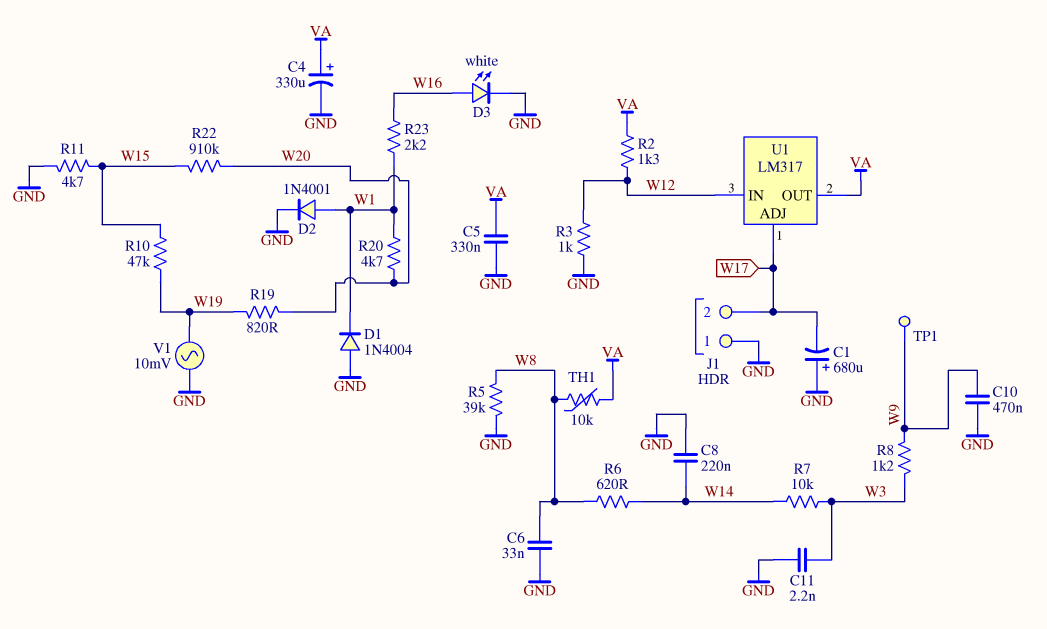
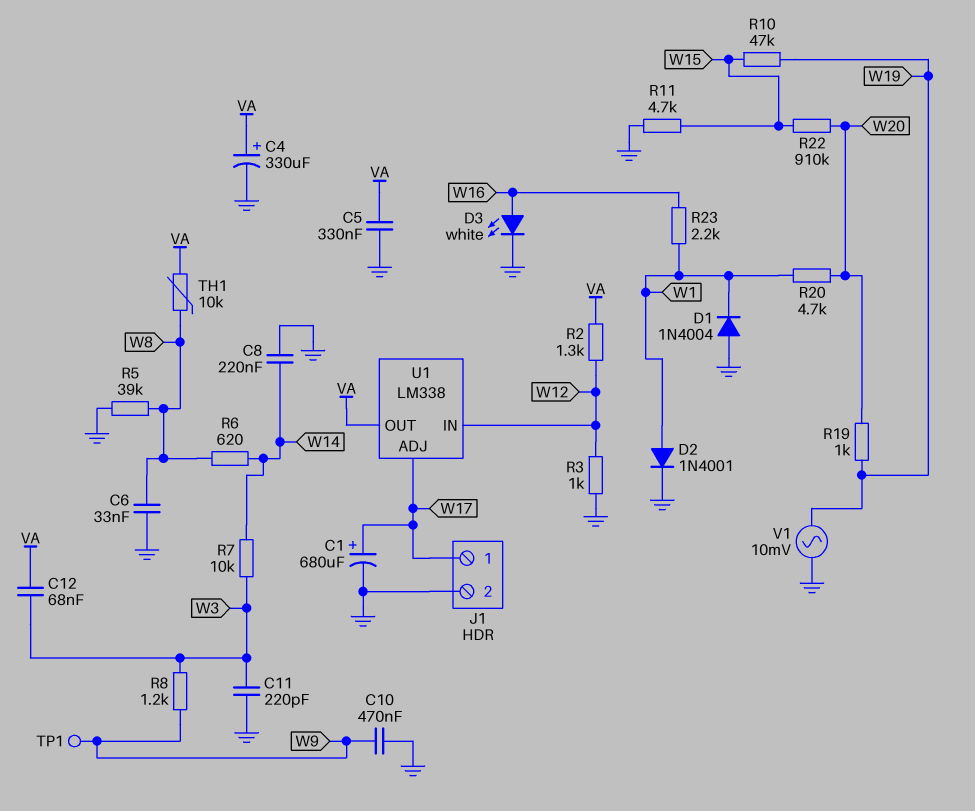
C1: 680uF (plus GND, minus W17) -> 680uF (plus W17, minus GND)
C11: 2.2nF (GND, W3) -> 220pF (GND, W3)
C12: none -> 68nF (VA, W3)
J1 pin 1: GND -> W17
J1 pin 2: W17 -> GND
R19: 820 (W19, W20) -> 1k (W19, W20)
U1: LM317 -> LM338

